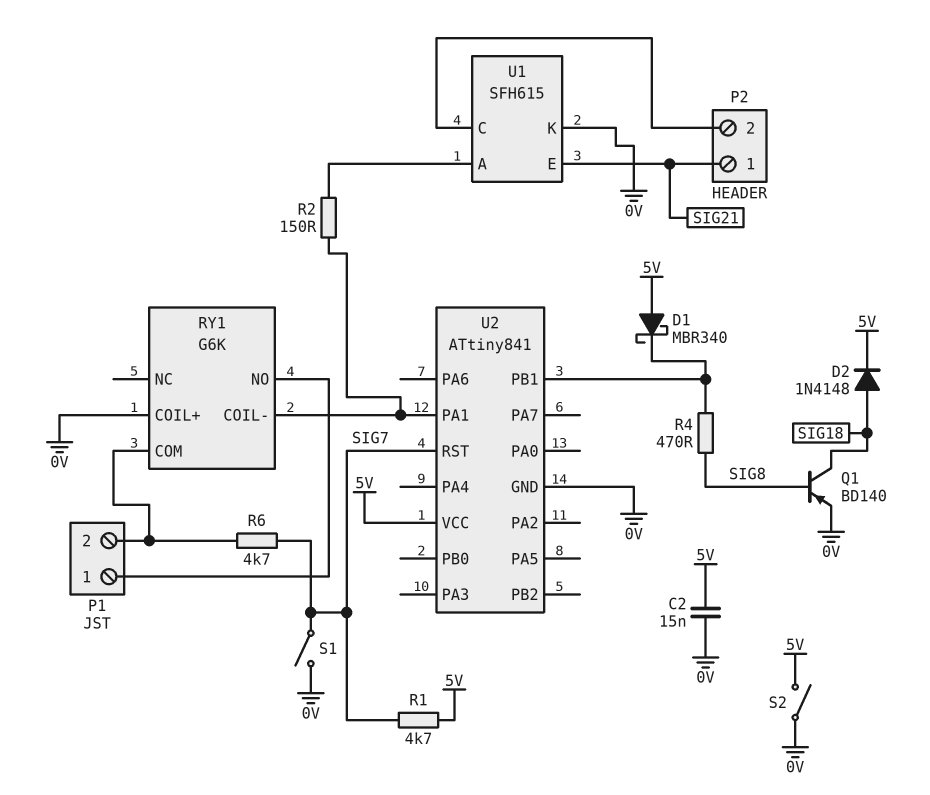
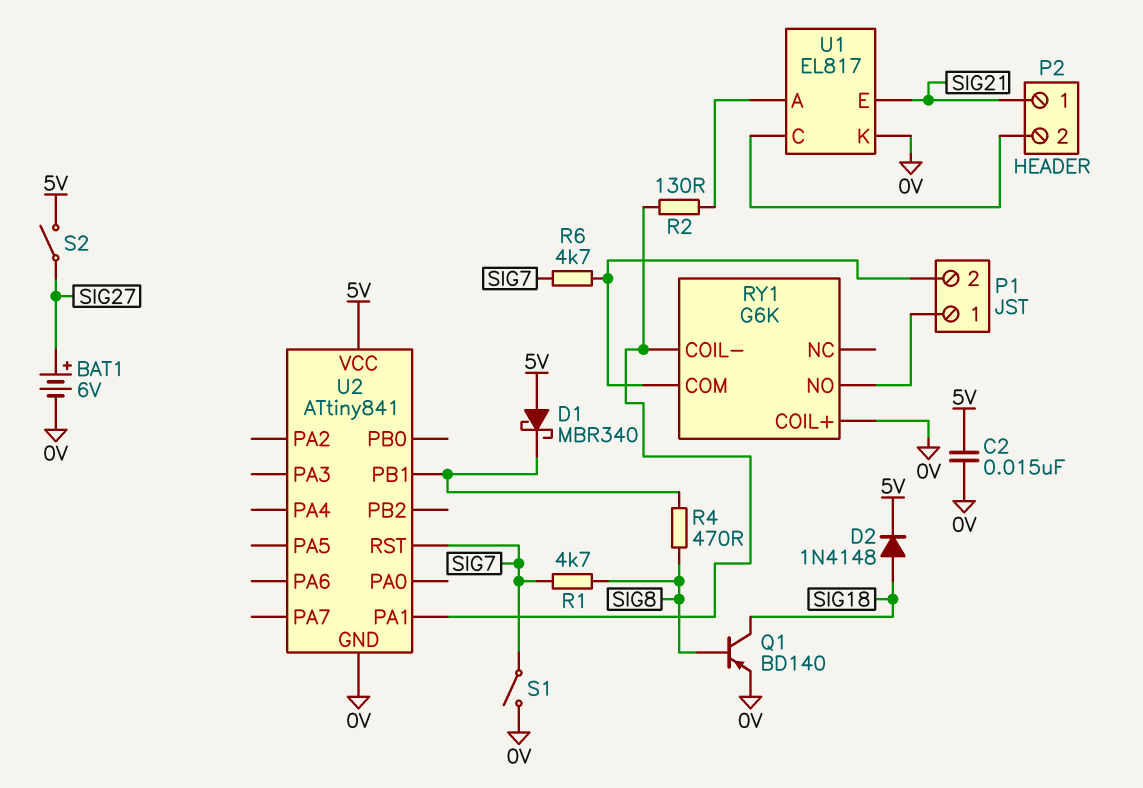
BAT1: none -> 6V (plus SIG27, minus 0V)
R1: 4.7k (5V, SIG7) -> 4.7k (SIG7, SIG8)
R2: 150 (RY1/COIL-, U1/A) -> 130 (RY1/COIL-, U1/A)
S2: switch (0V, 5V) -> switch (5V, SIG27)
U1: SFH615 -> EL817

